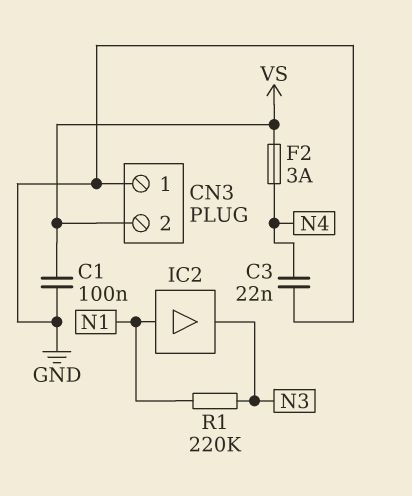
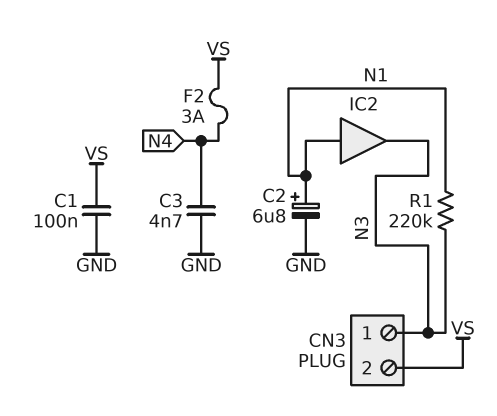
C2: none -> 6.8uF (plus N1, minus GND)
C3: 22nF (GND, N4) -> 4.7nF (GND, N4)
CN3 pin 1: GND -> N3

